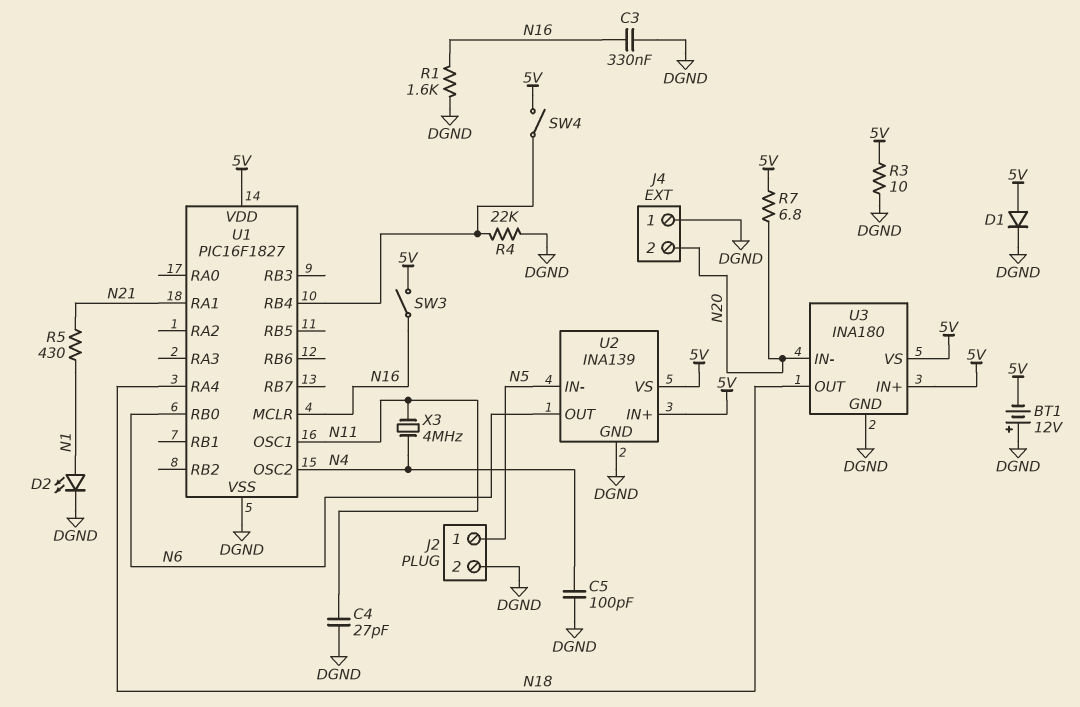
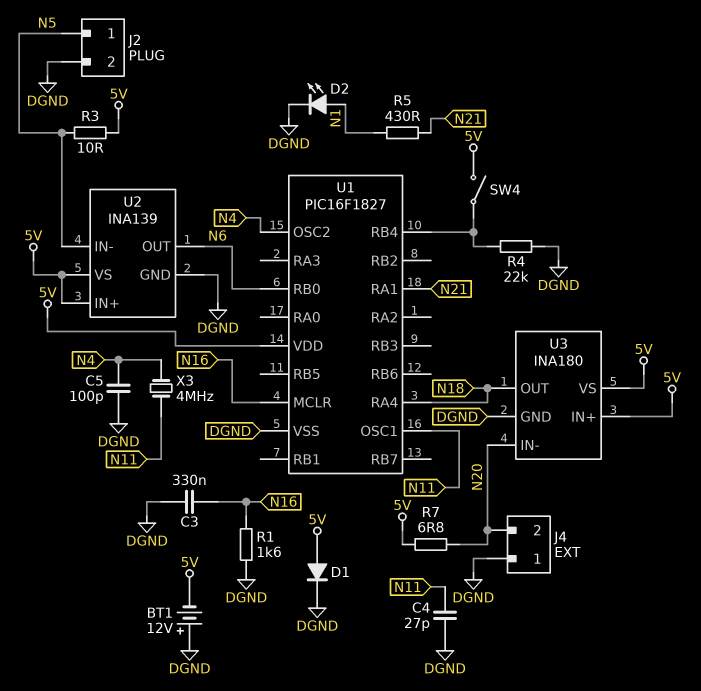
R3: 10 (5V, DGND) -> 10 (5V, N5)
SW3: switch (5V, N16) -> none

